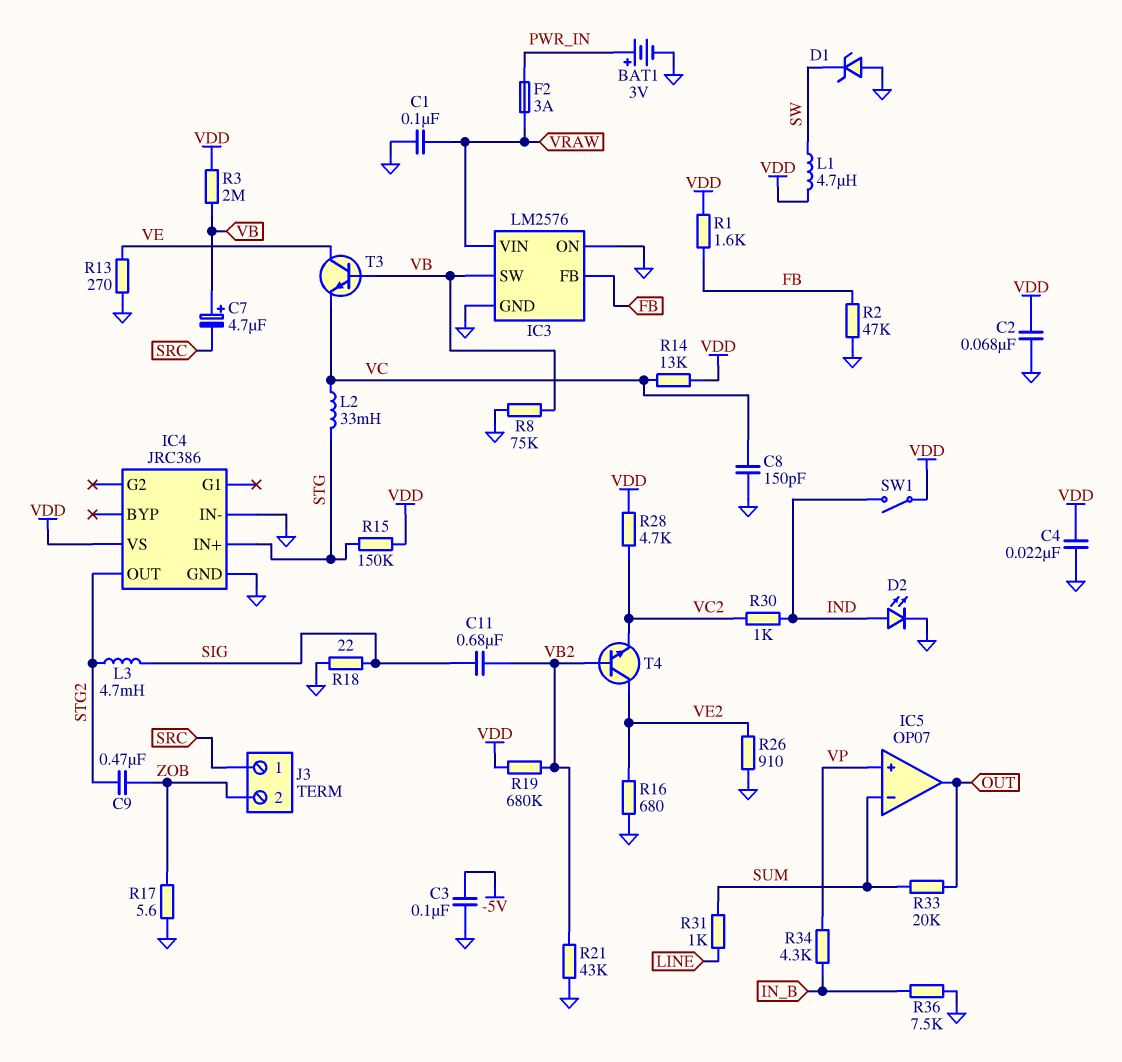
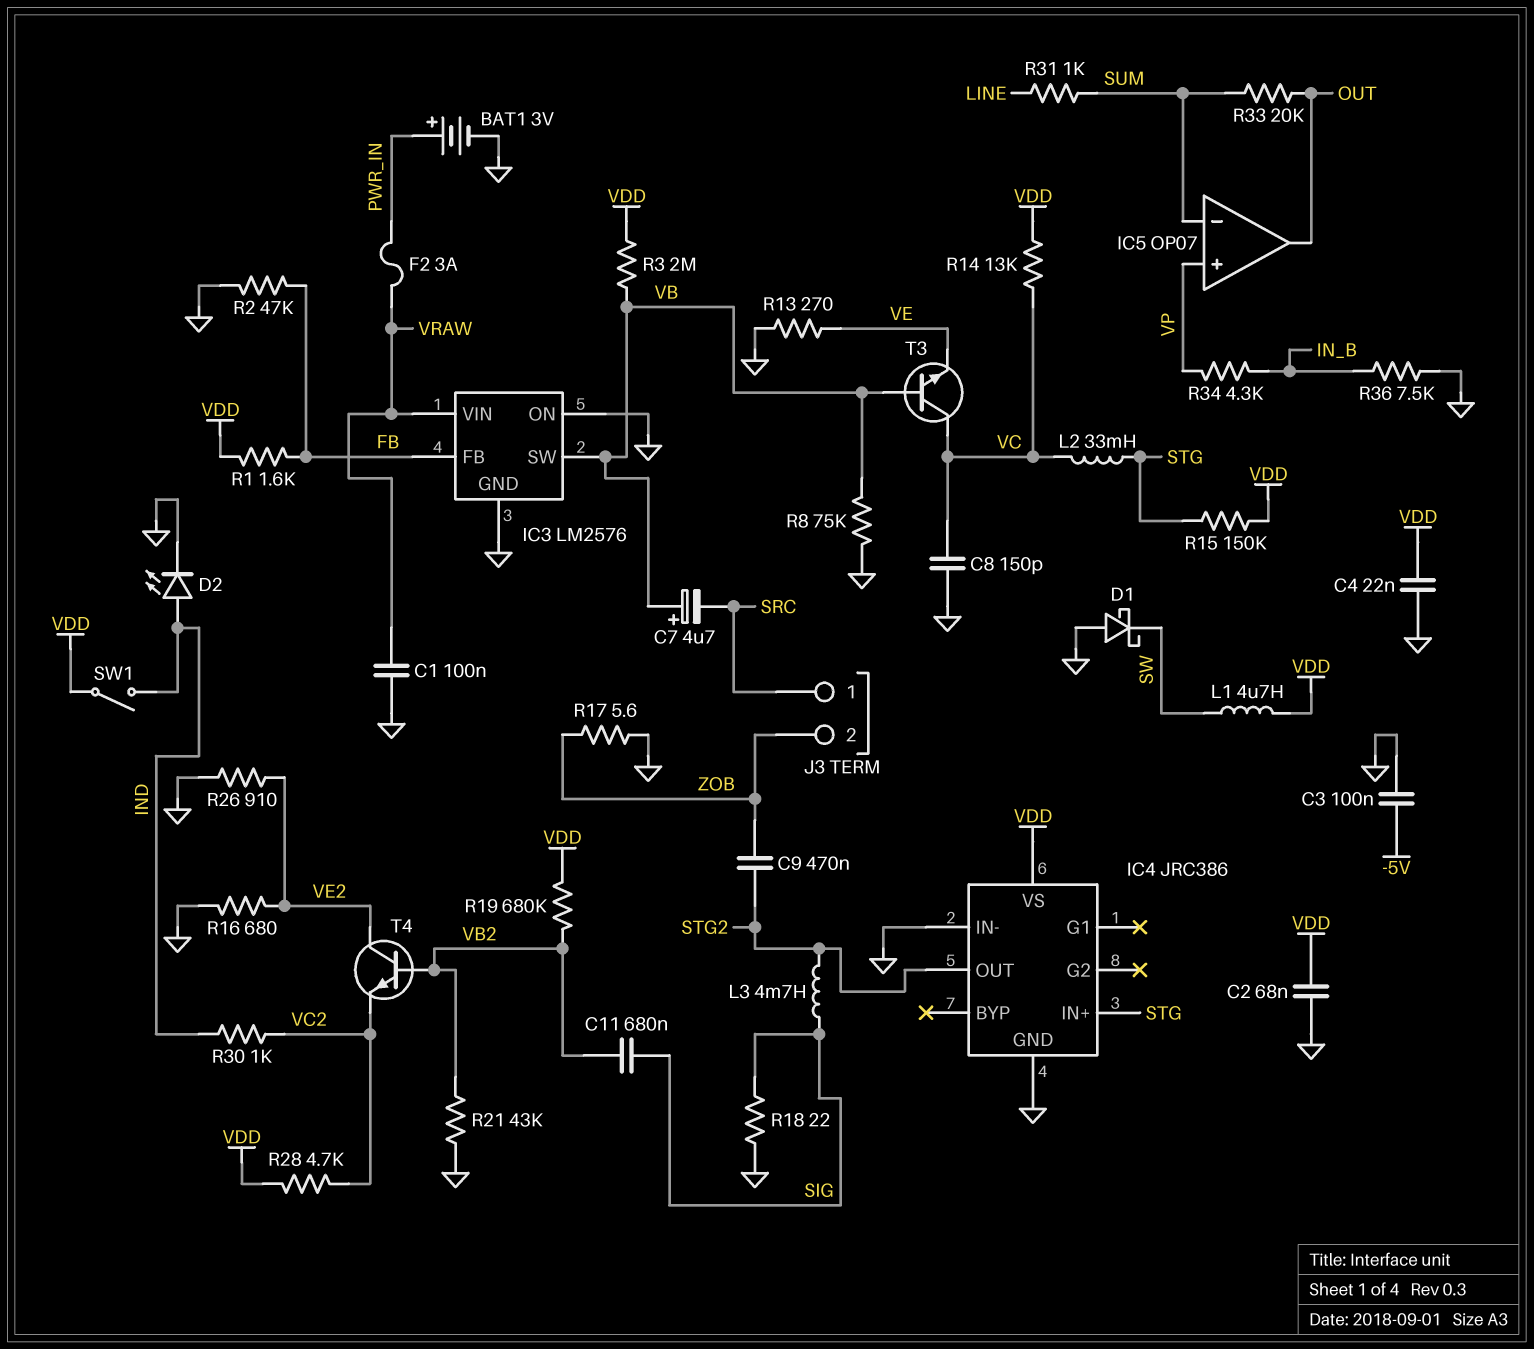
D1: zener (A GND, K SW) -> schottky (A GND, K SW)
T3: NPN (B VB, C VE, E VC) -> NPN (B VB, C VC, E VE)

